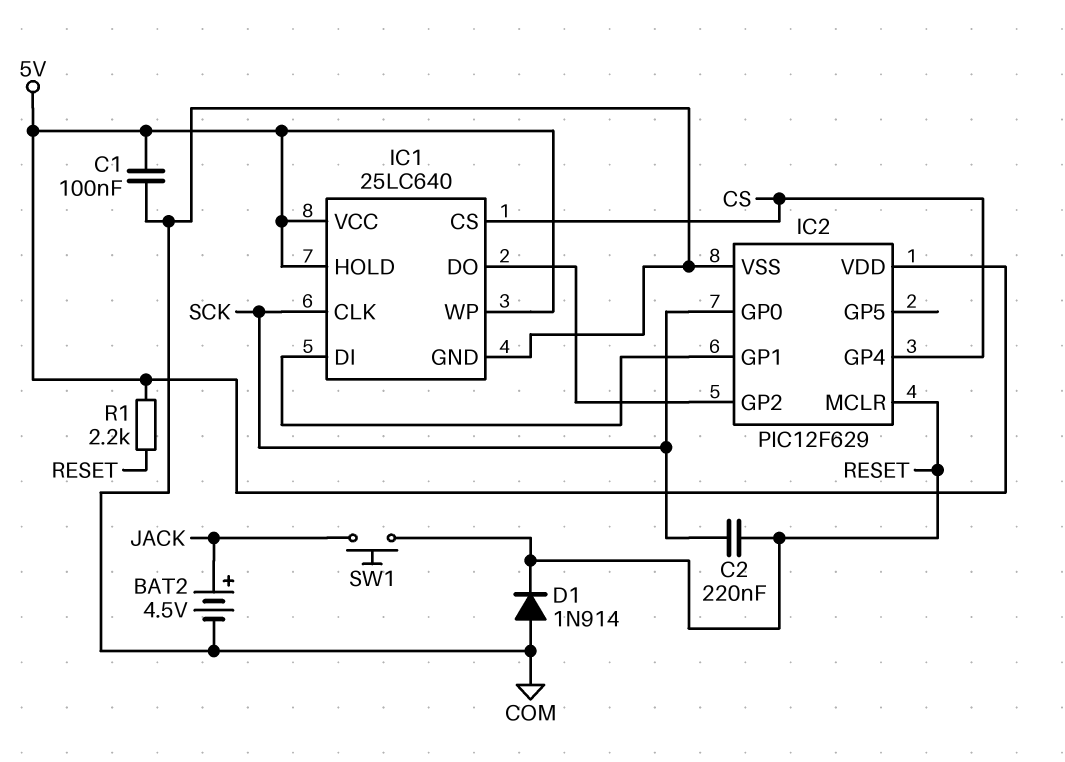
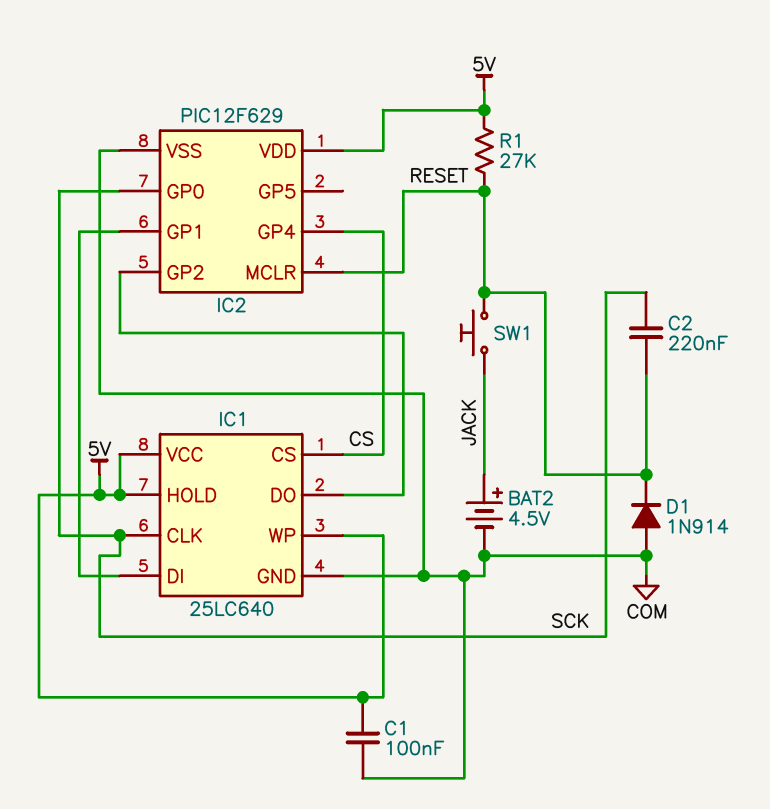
R1: 2.2k (5V, RESET) -> 27k (5V, RESET)

